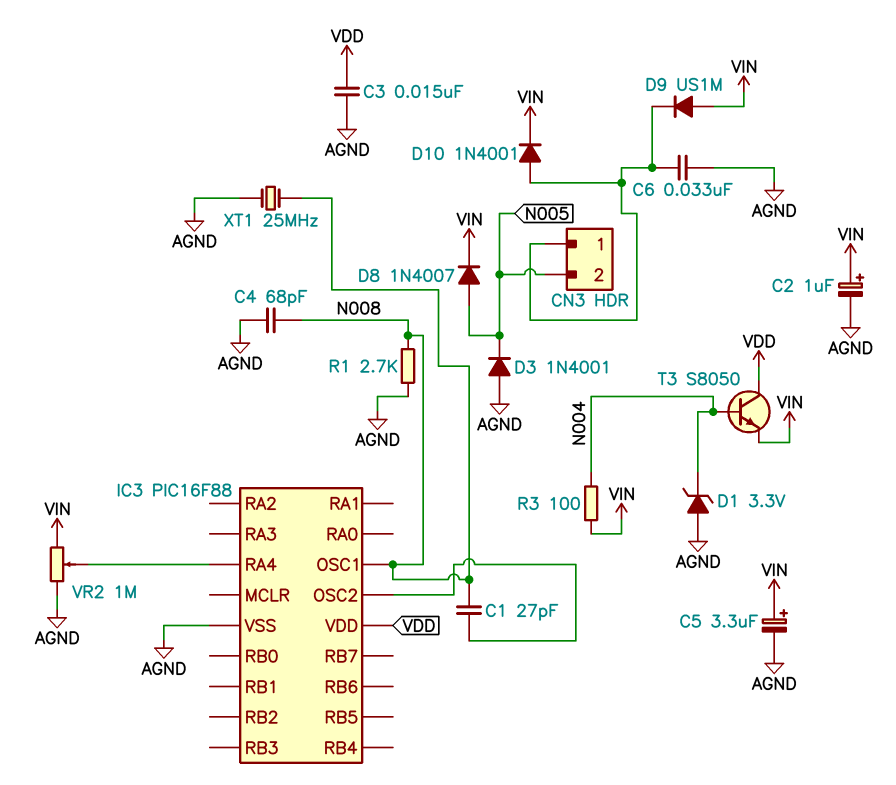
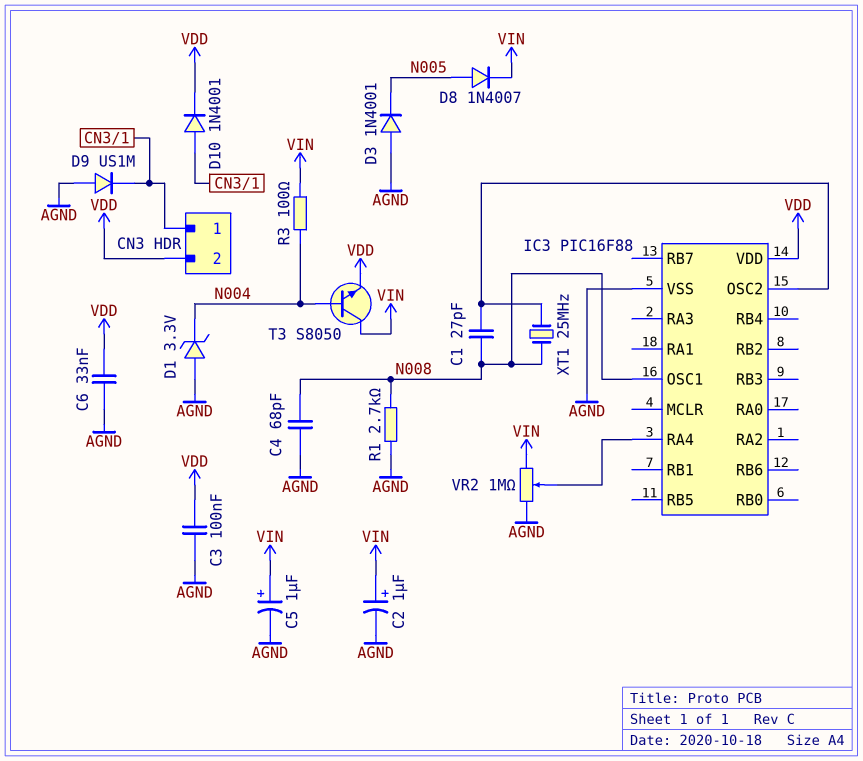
C3: 15nF (AGND, VDD) -> 100nF (AGND, VDD)
C5: 3.3uF (plus VIN, minus AGND) -> 1uF (plus VIN, minus AGND)
C6: 33nF (AGND, CN3/1) -> 33nF (AGND, VDD)
CN3 pin 2: N005 -> VDD
D9: diode US1M (A VIN, K CN3/1) -> diode US1M (A AGND, K CN3/1)
D10: diode 1N4001 (A CN3/1, K VIN) -> diode 1N4001 (A CN3/1, K VDD)
T3: NPN S8050 (B N004, C VDD, E VIN) -> NPN S8050 (B N004, C VIN, E VDD)
XT1: 25MHz (AGND, N008) -> 25MHz (IC3/OSC2, N008)

